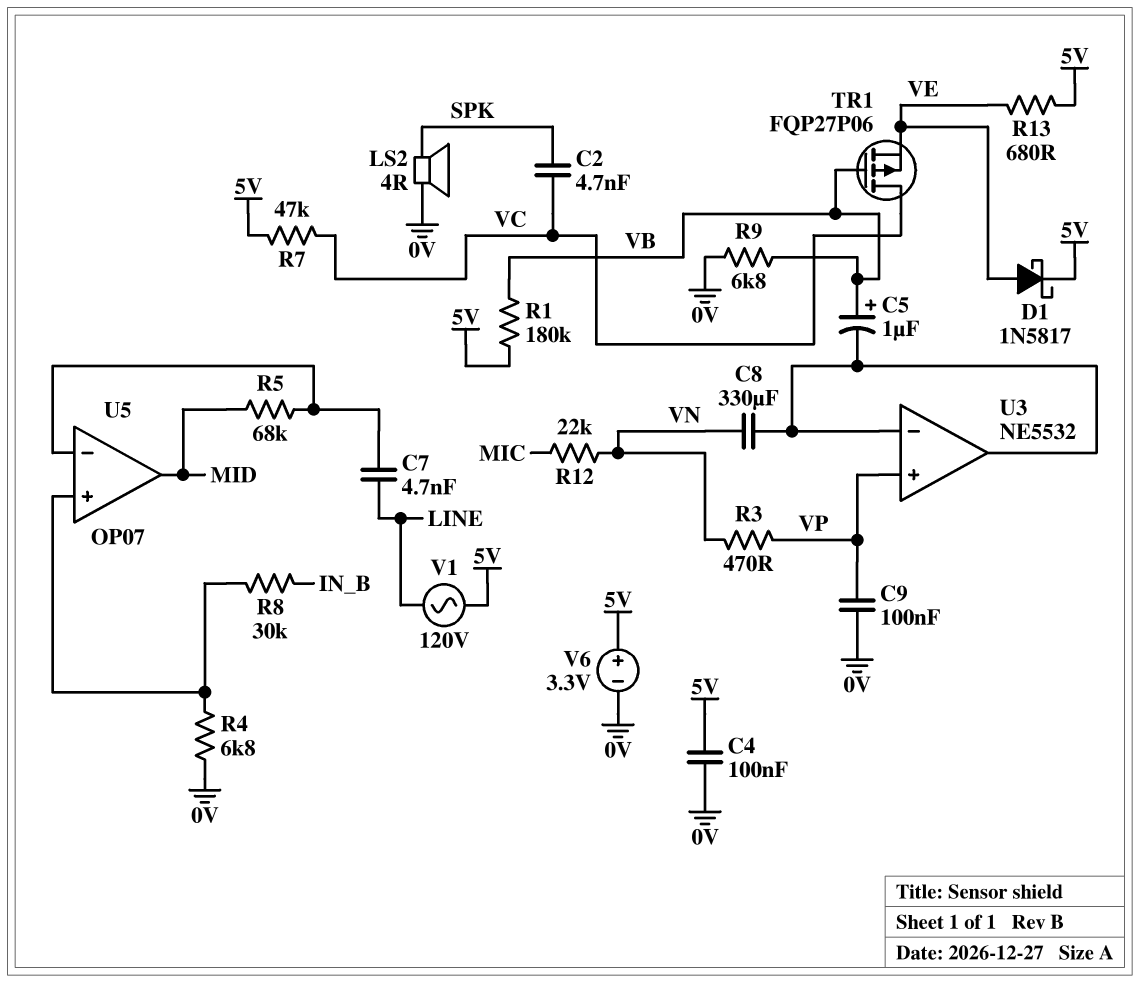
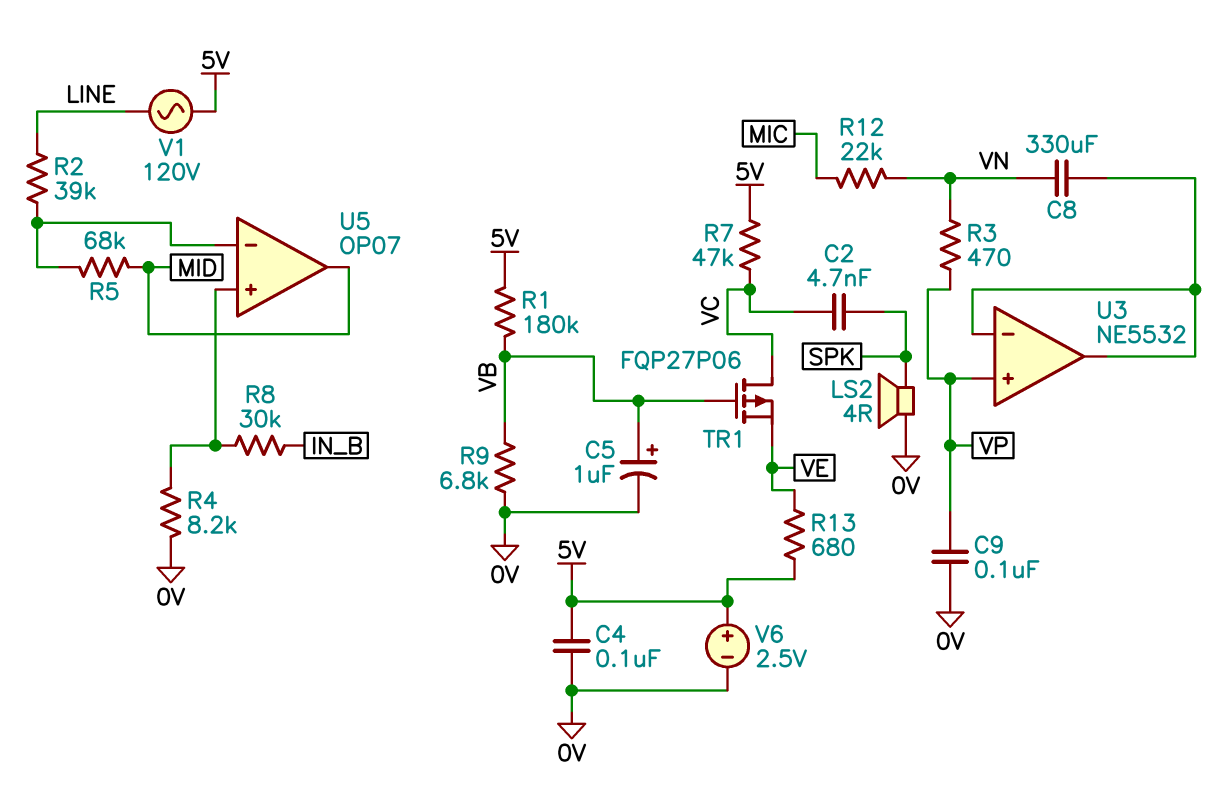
C5: 1uF (plus VB, minus U3/in-) -> 1uF (plus VB, minus 0V)
C7: 4.7nF (LINE, U5/in-) -> none
D1: schottky 1N5817 (A VE, K 5V) -> none
R2: none -> 39k (LINE, U5/in-)
R4: 6.8k (0V, U5/in+) -> 8.2k (0V, U5/in+)
V6: 3.3V (plus 5V, minus 0V) -> 2.5V (plus 5V, minus 0V)

